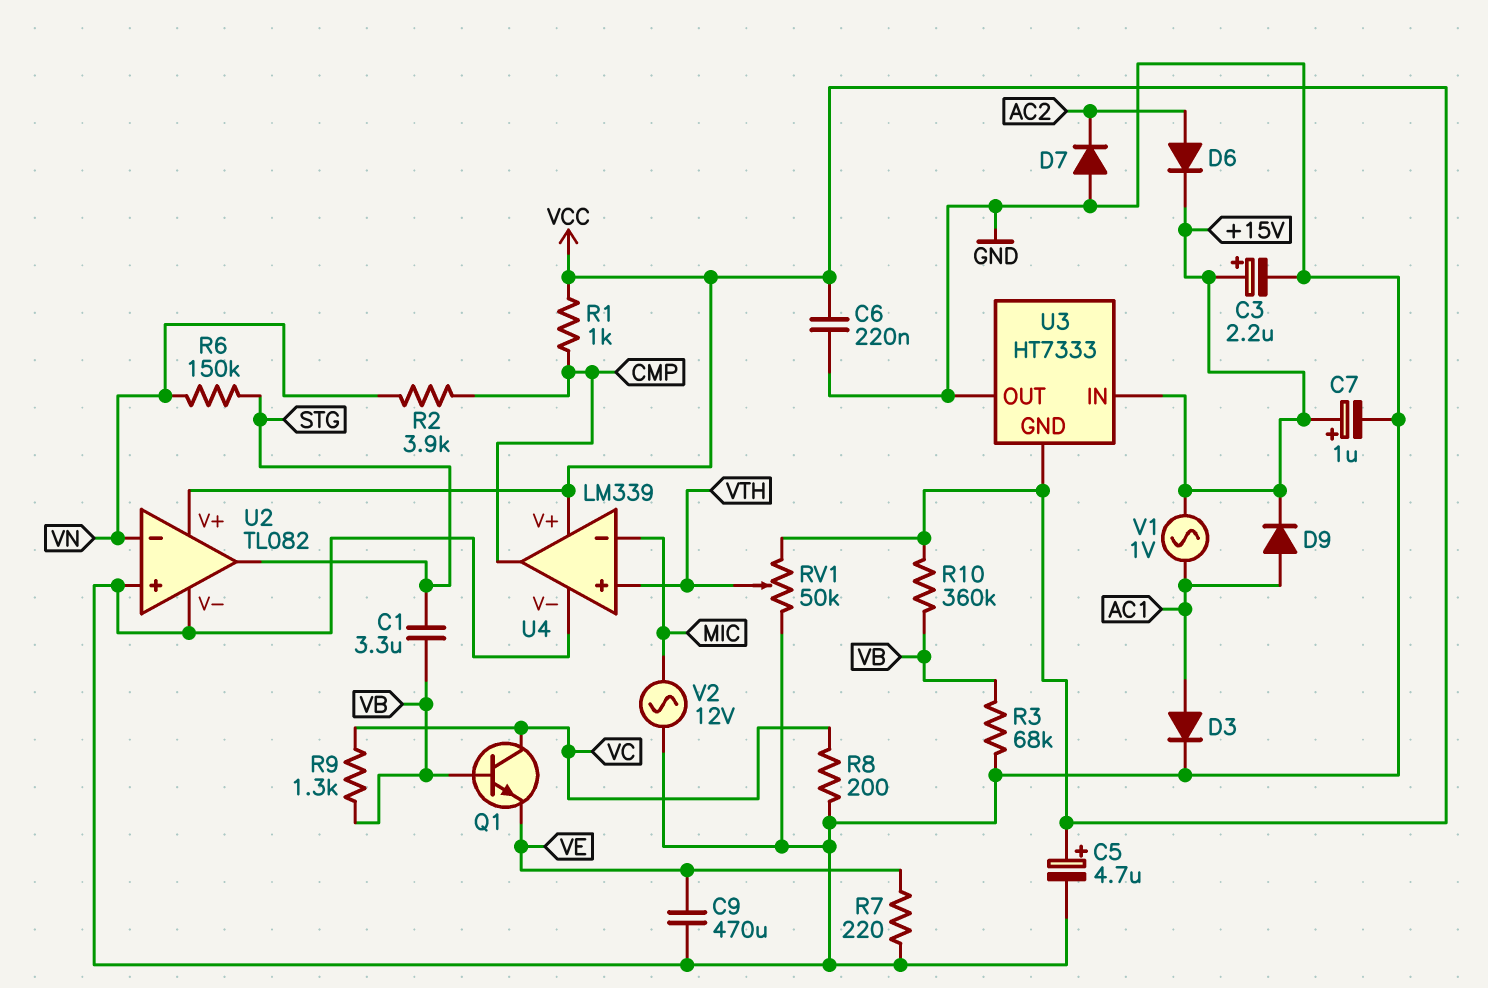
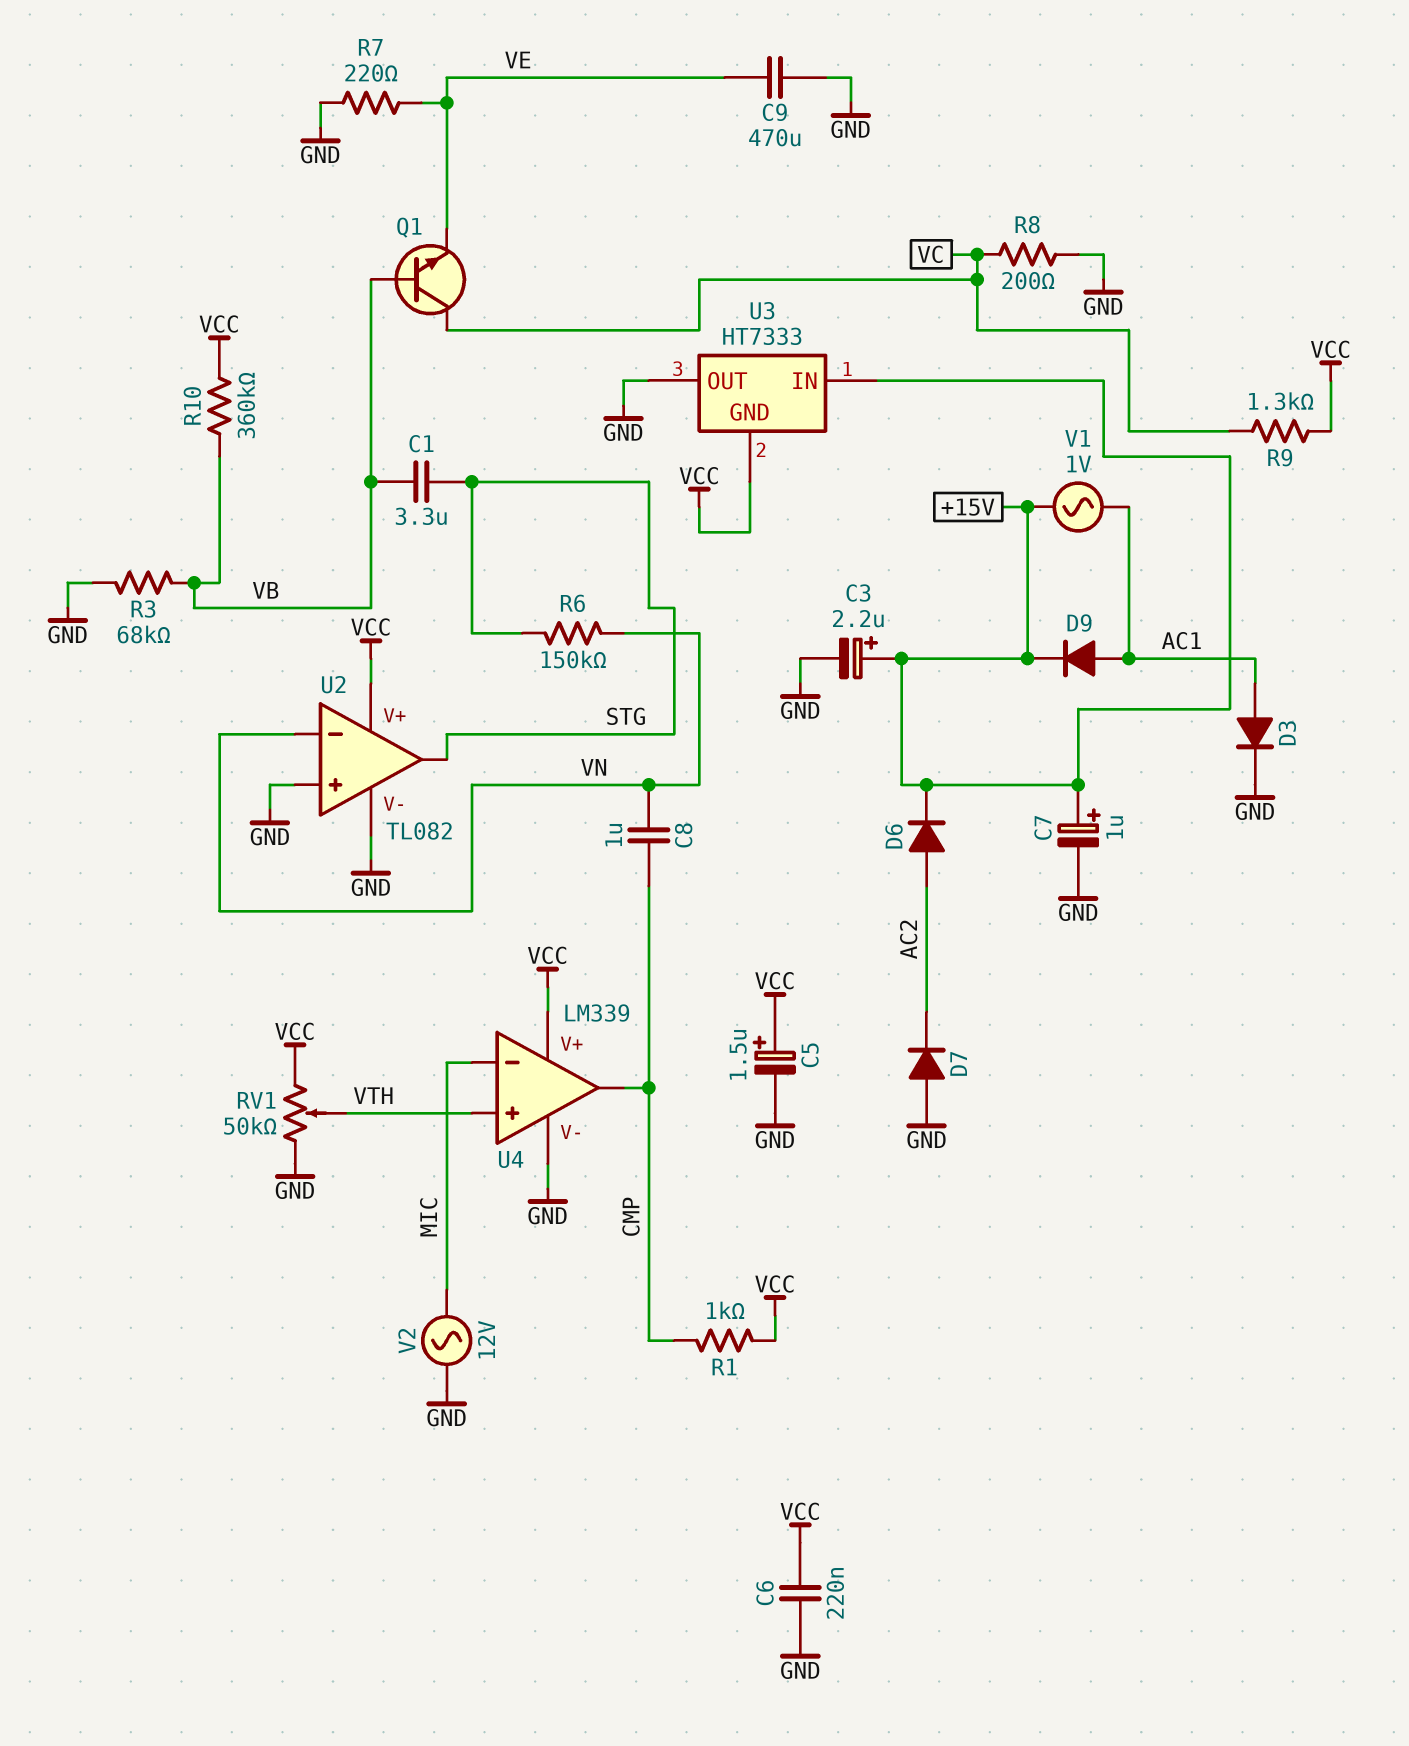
C5: 4.7uF (plus VCC, minus GND) -> 1.5uF (plus VCC, minus GND)
C8: none -> 1uF (CMP, VN)
R2: 3.9k (CMP, VN) -> none
R9: 1.3k (VB, VC) -> 1.3k (VC, VCC)

